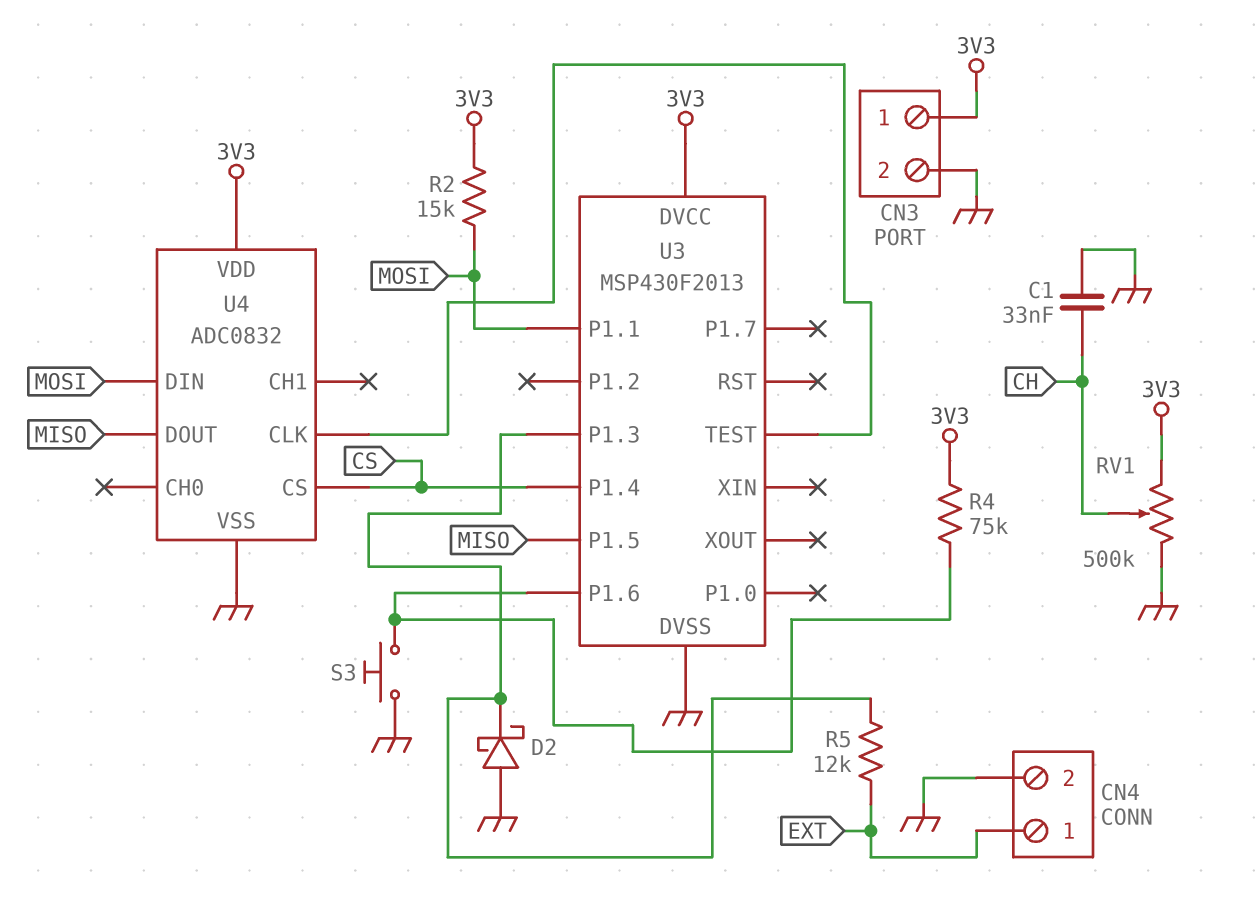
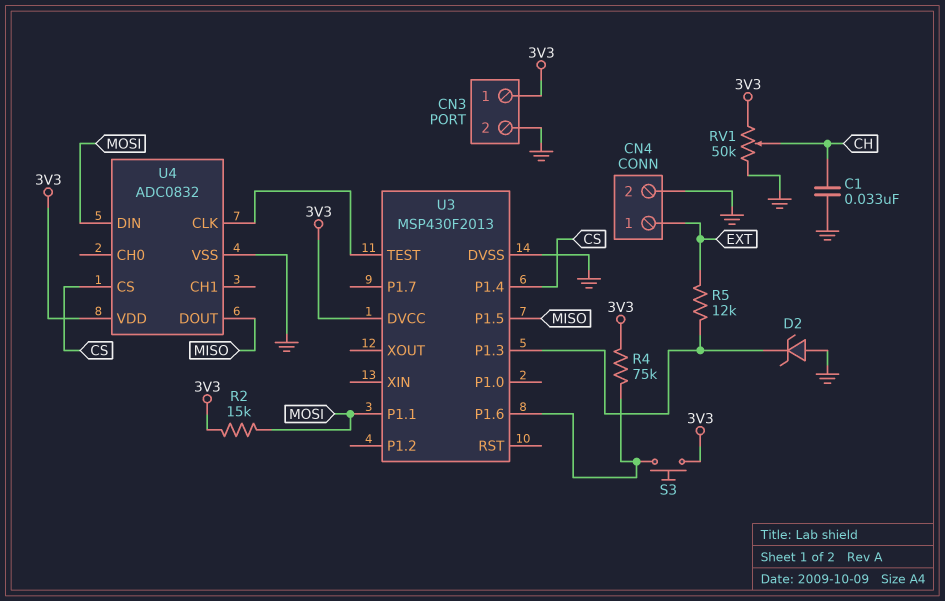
D2: schottky (A GND, K U3/P1.3) -> zener (A GND, K U3/P1.3)
RV1: 500k (3V3, GND, wiper CH) -> 50k (3V3, GND, wiper CH)
S3: button (GND, U3/P1.6) -> button (3V3, U3/P1.6)

